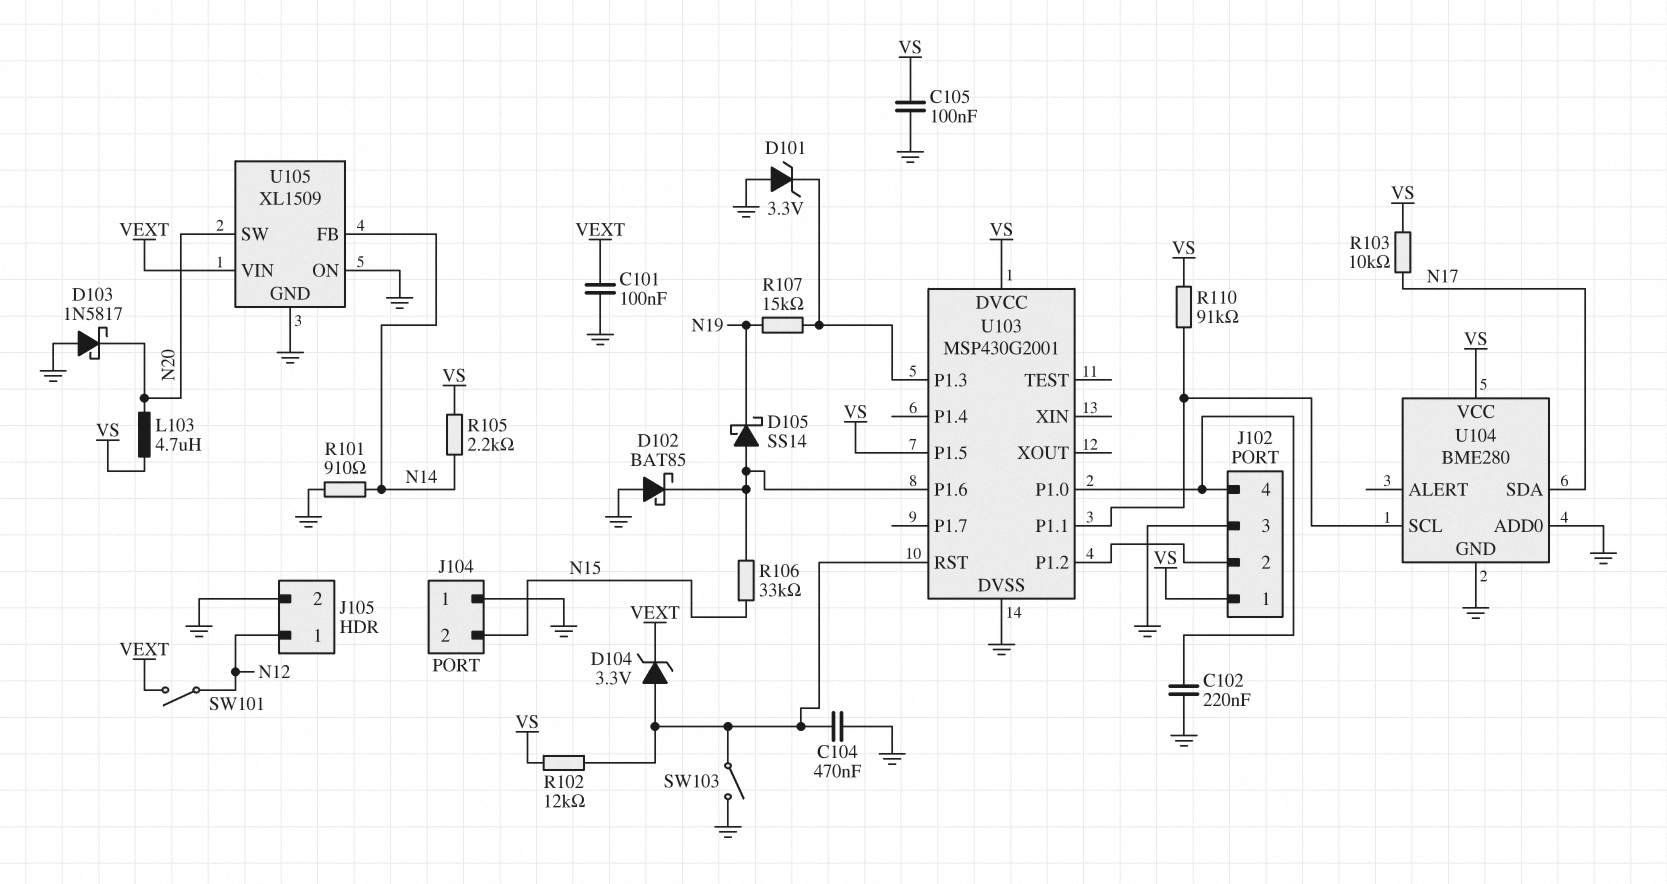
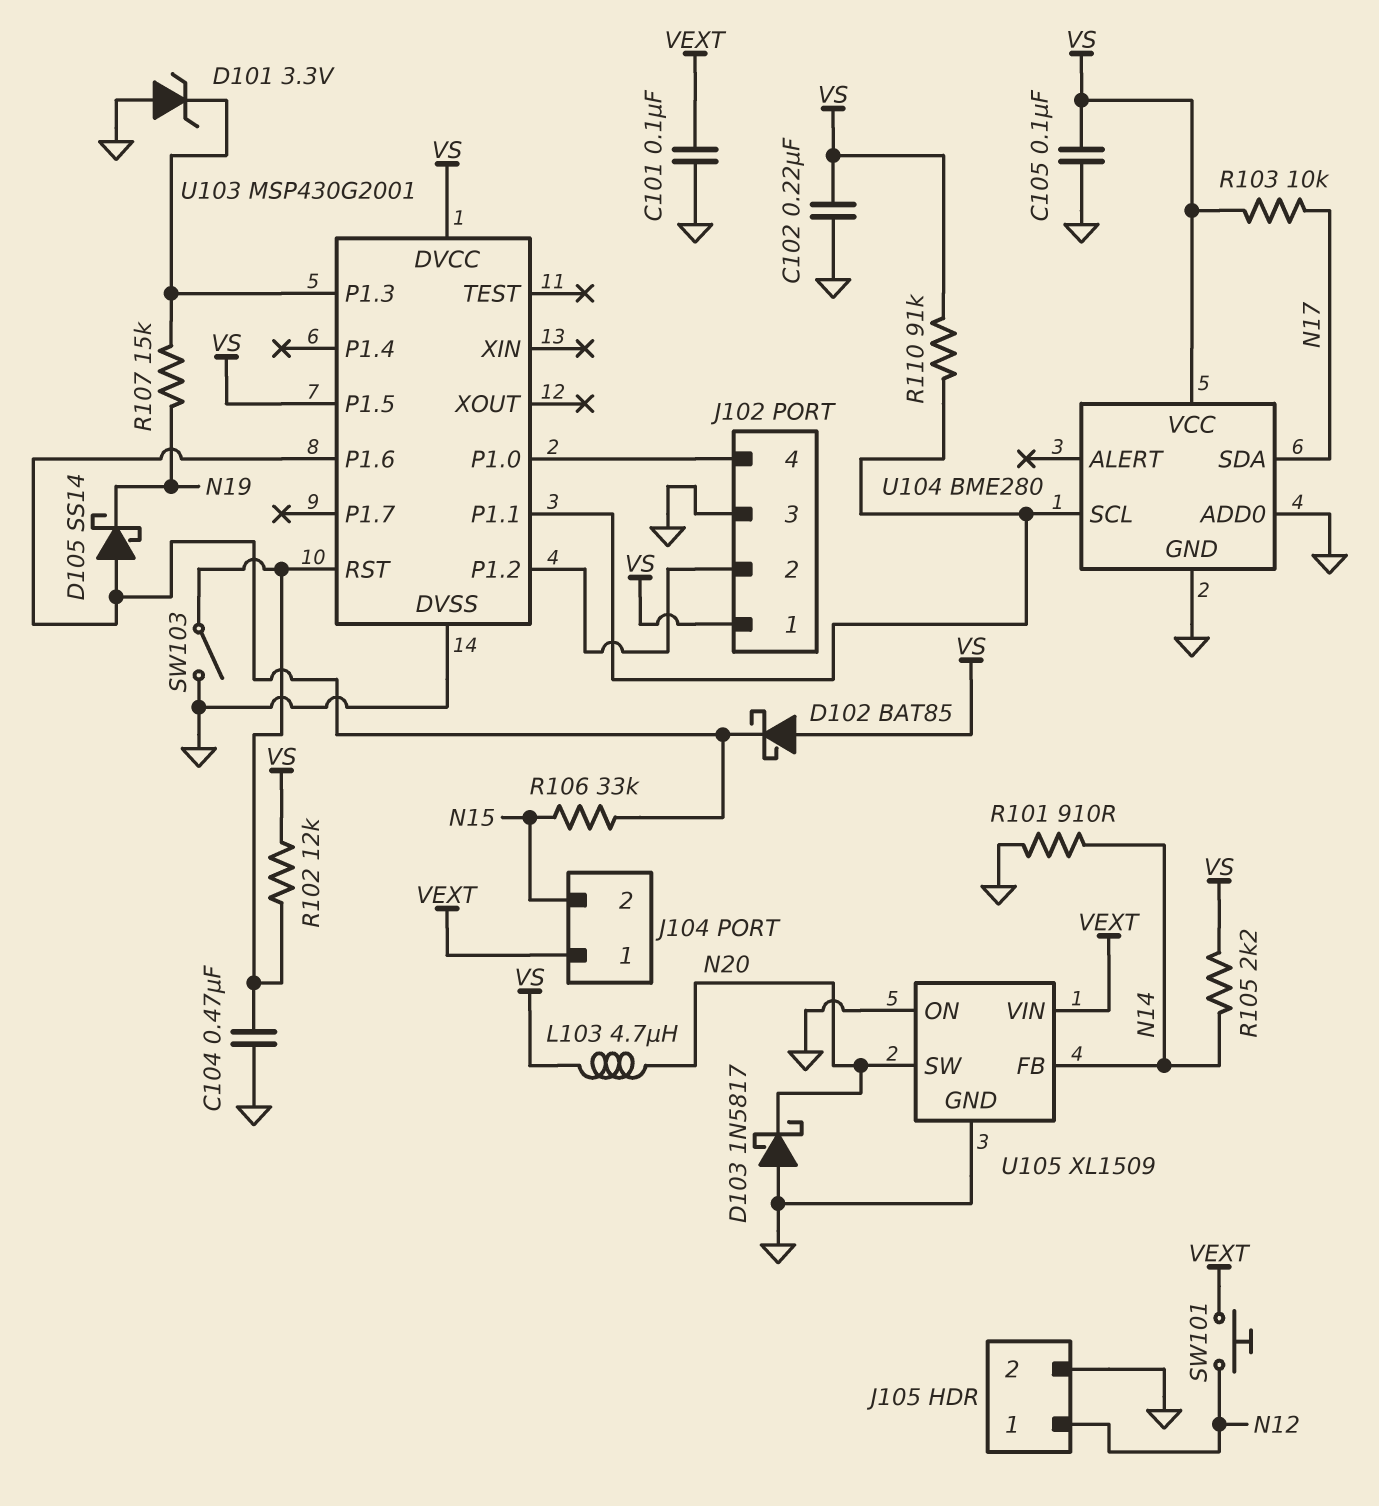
C102: 220nF (GND, J102/4) -> 220nF (GND, VS)
D102: schottky BAT85 (A GND, K U103/P1.6) -> schottky BAT85 (A VS, K U103/P1.6)
D104: zener 3.3V (A U103/RST, K VEXT) -> none
J104 pin 1: GND -> VEXT
SW101: switch (N12, VEXT) -> button (N12, VEXT)

